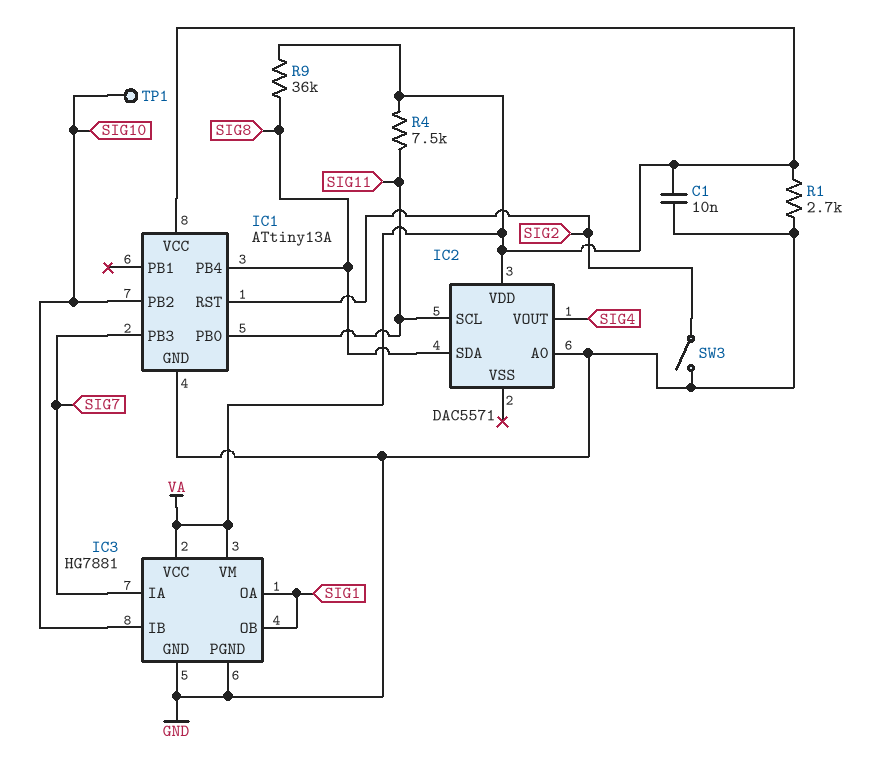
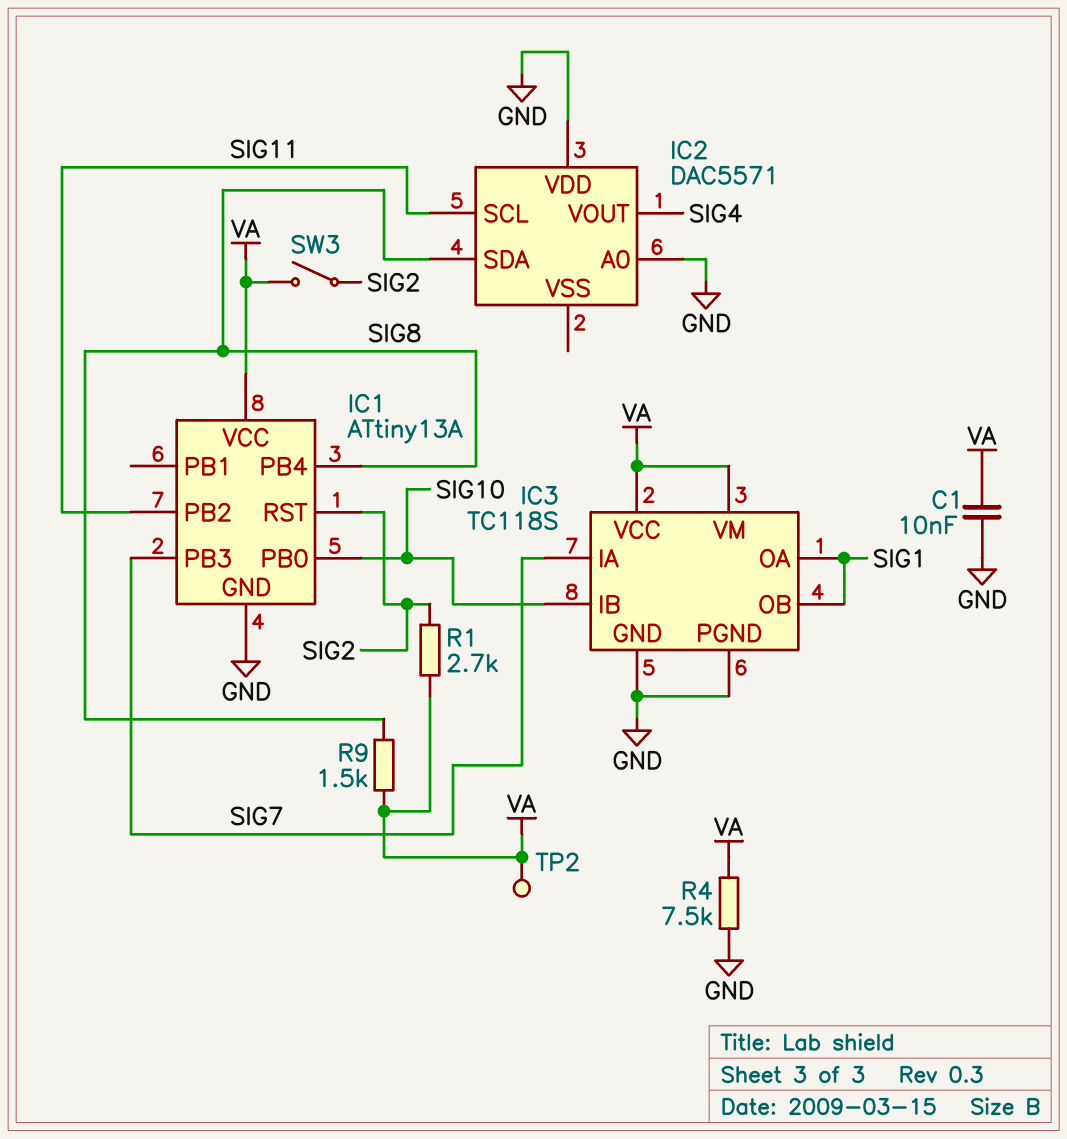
IC1 pin PB0: SIG11 -> SIG10
IC1 pin PB2: SIG10 -> SIG11
IC2 pin VDD: VA -> GND
IC3: HG7881 -> TC118S
R1: 2.7k (GND, VA) -> 2.7k (SIG2, VA)
R4: 7.5k (SIG11, VA) -> 7.5k (GND, VA)
R9: 36k (SIG8, VA) -> 1.5k (SIG8, VA)
SW3: switch (GND, SIG2) -> switch (SIG2, VA)
TP1: test point (SIG10) -> none
TP2: none -> test point (VA)

